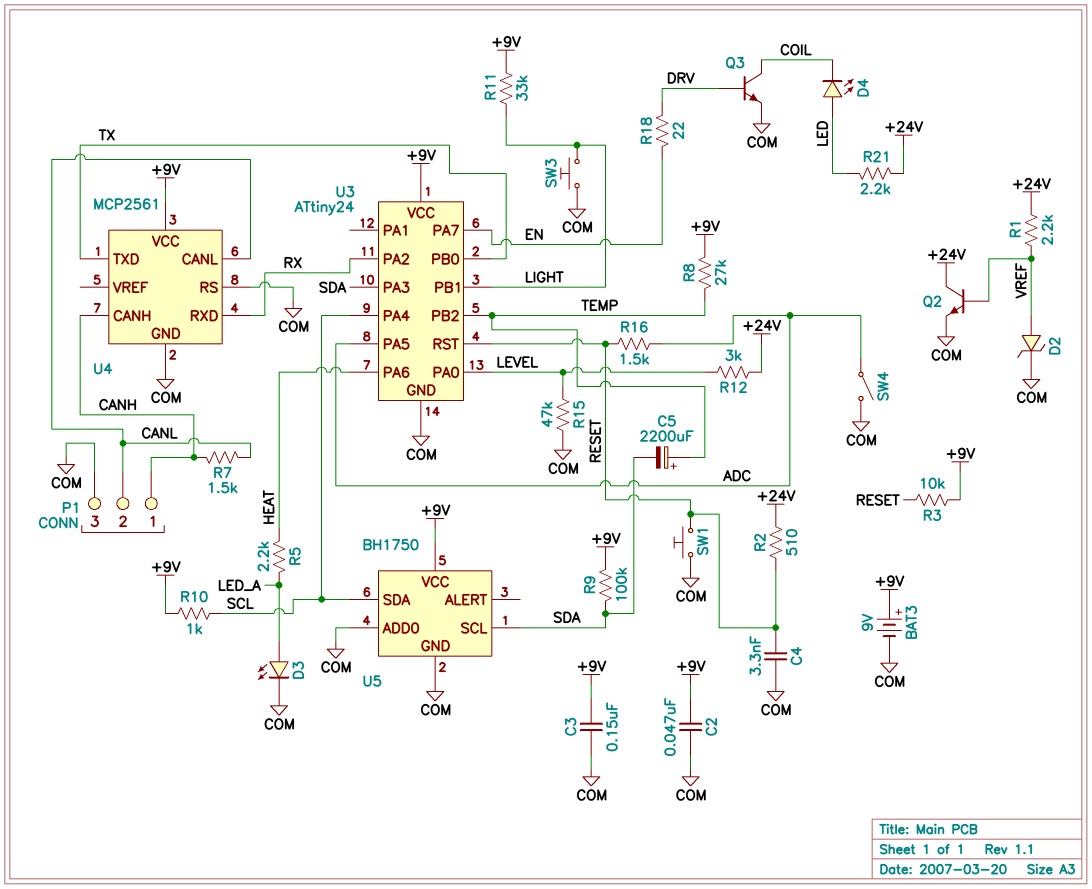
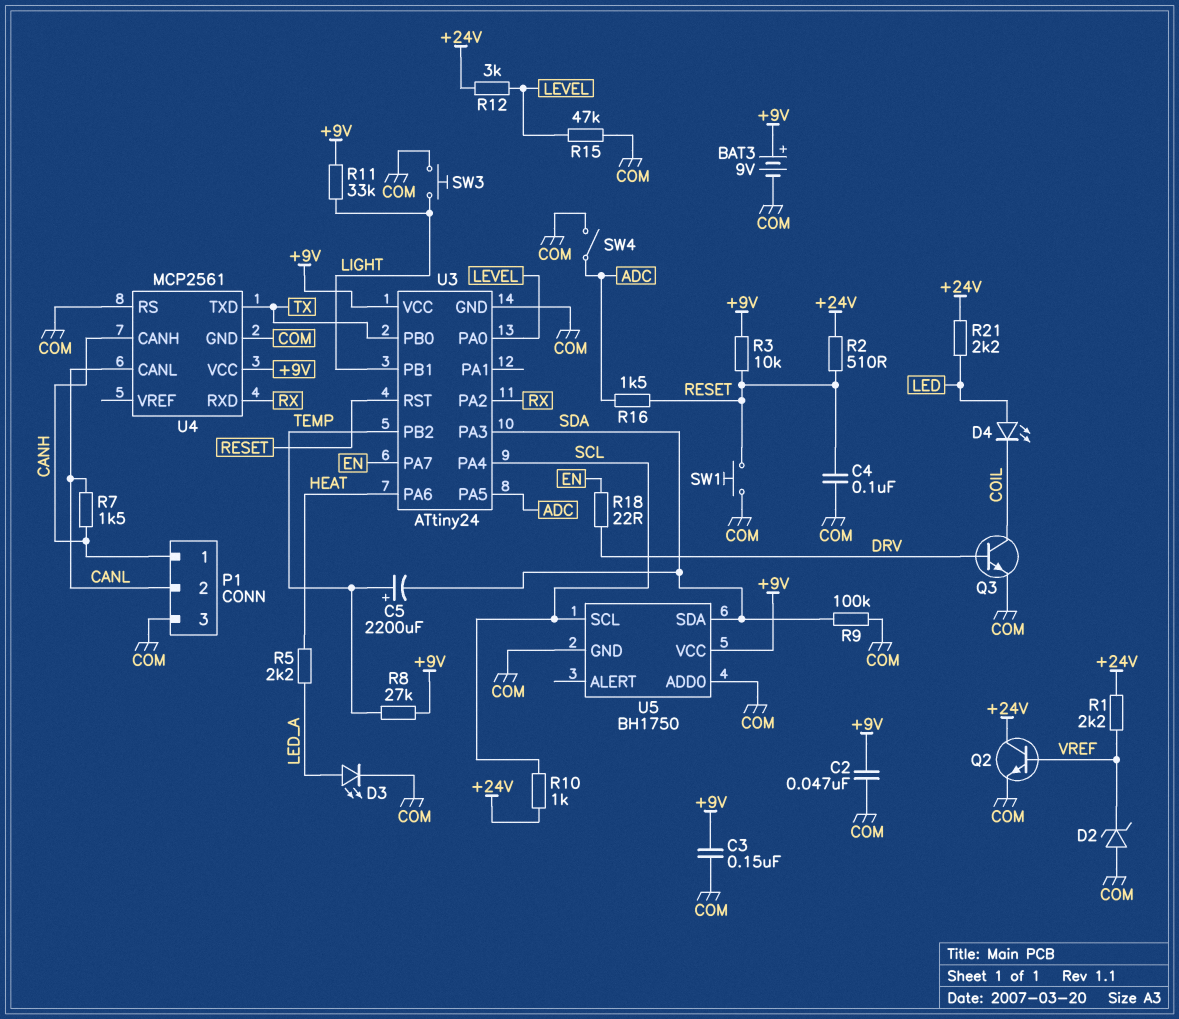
C4: 3.3nF (COM, RESET) -> 100nF (COM, RESET)
D2: zener (A VREF, K COM) -> zener (A COM, K VREF)
R9: 100k (+9V, SDA) -> 100k (COM, SDA)
R10: 1k (+9V, SCL) -> 1k (+24V, SCL)
U5 pin SCL: SDA -> SCL
U5 pin SDA: SCL -> SDA

